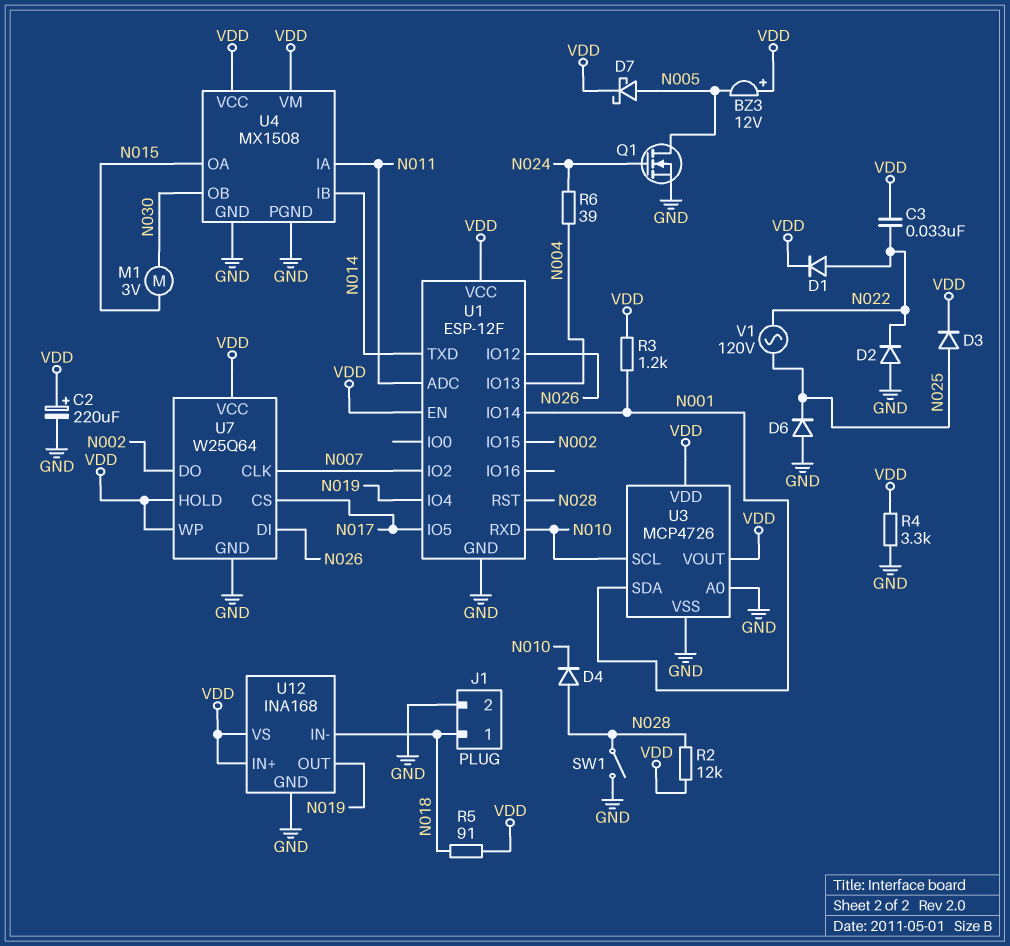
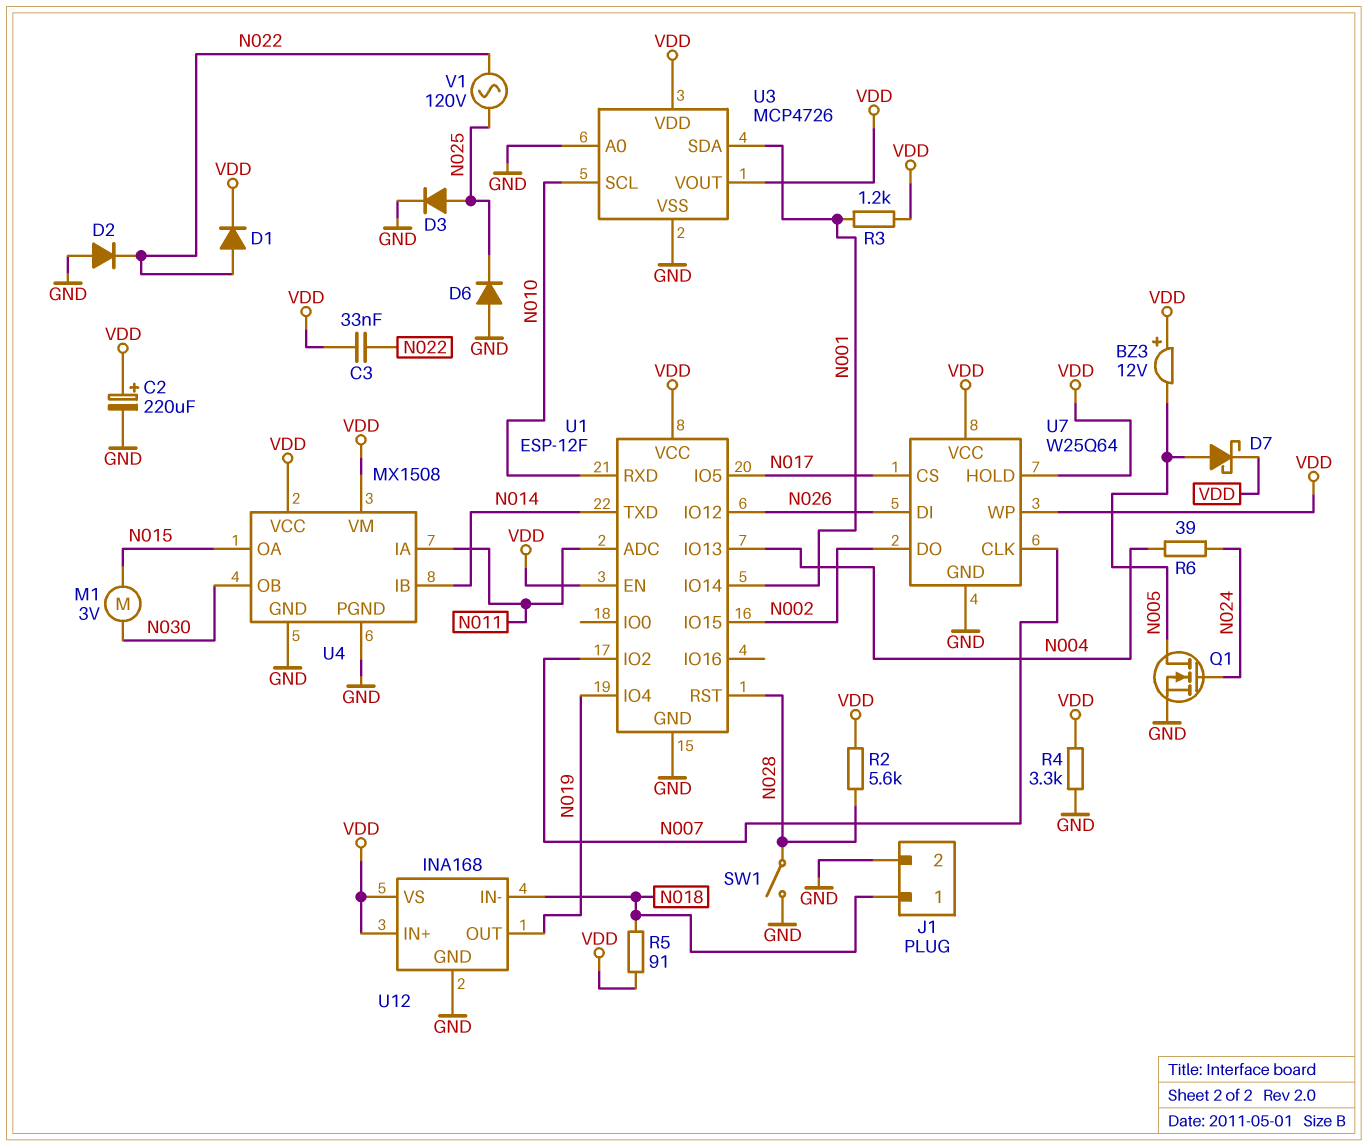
D3: diode (A N025, K VDD) -> diode (A N025, K GND)
D4: diode (A N028, K N010) -> none
R2: 12k (N028, VDD) -> 5.6k (N028, VDD)

